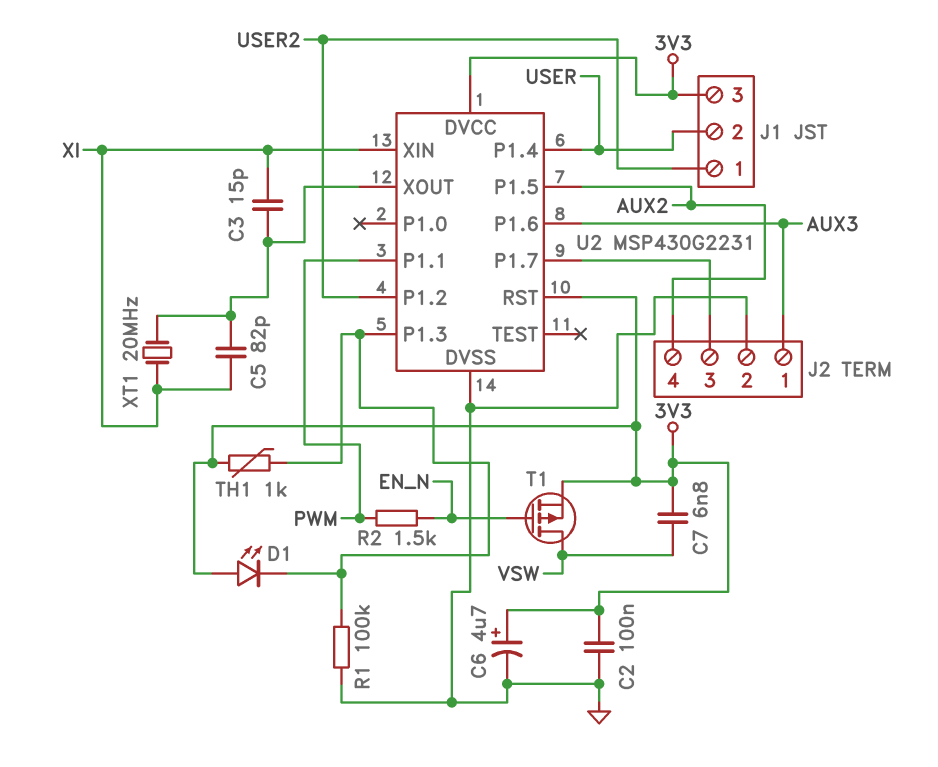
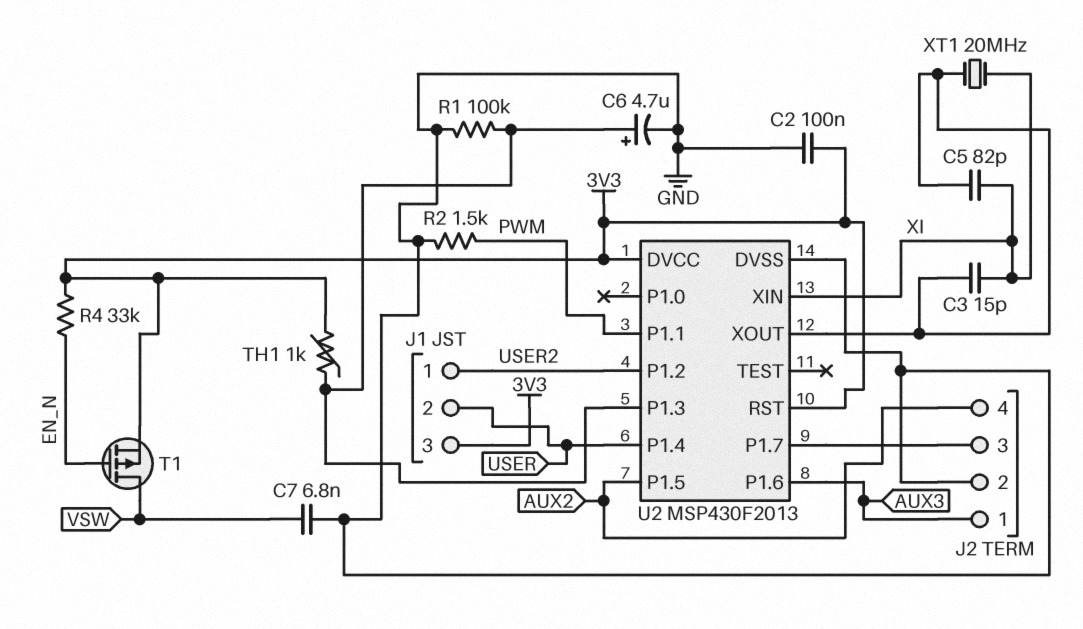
C6: 4.7uF (plus 3V3, minus GND) -> 4.7uF (plus U2/P1.3, minus GND)
C7: 6.8nF (3V3, VSW) -> 6.8nF (GND, VSW)
D1: LED (A 3V3, K U2/P1.3) -> none
R2: 1.5k (EN_N, PWM) -> 1.5k (GND, PWM)
R4: none -> 33k (3V3, EN_N)
U2: MSP430G2231 -> MSP430F2013

